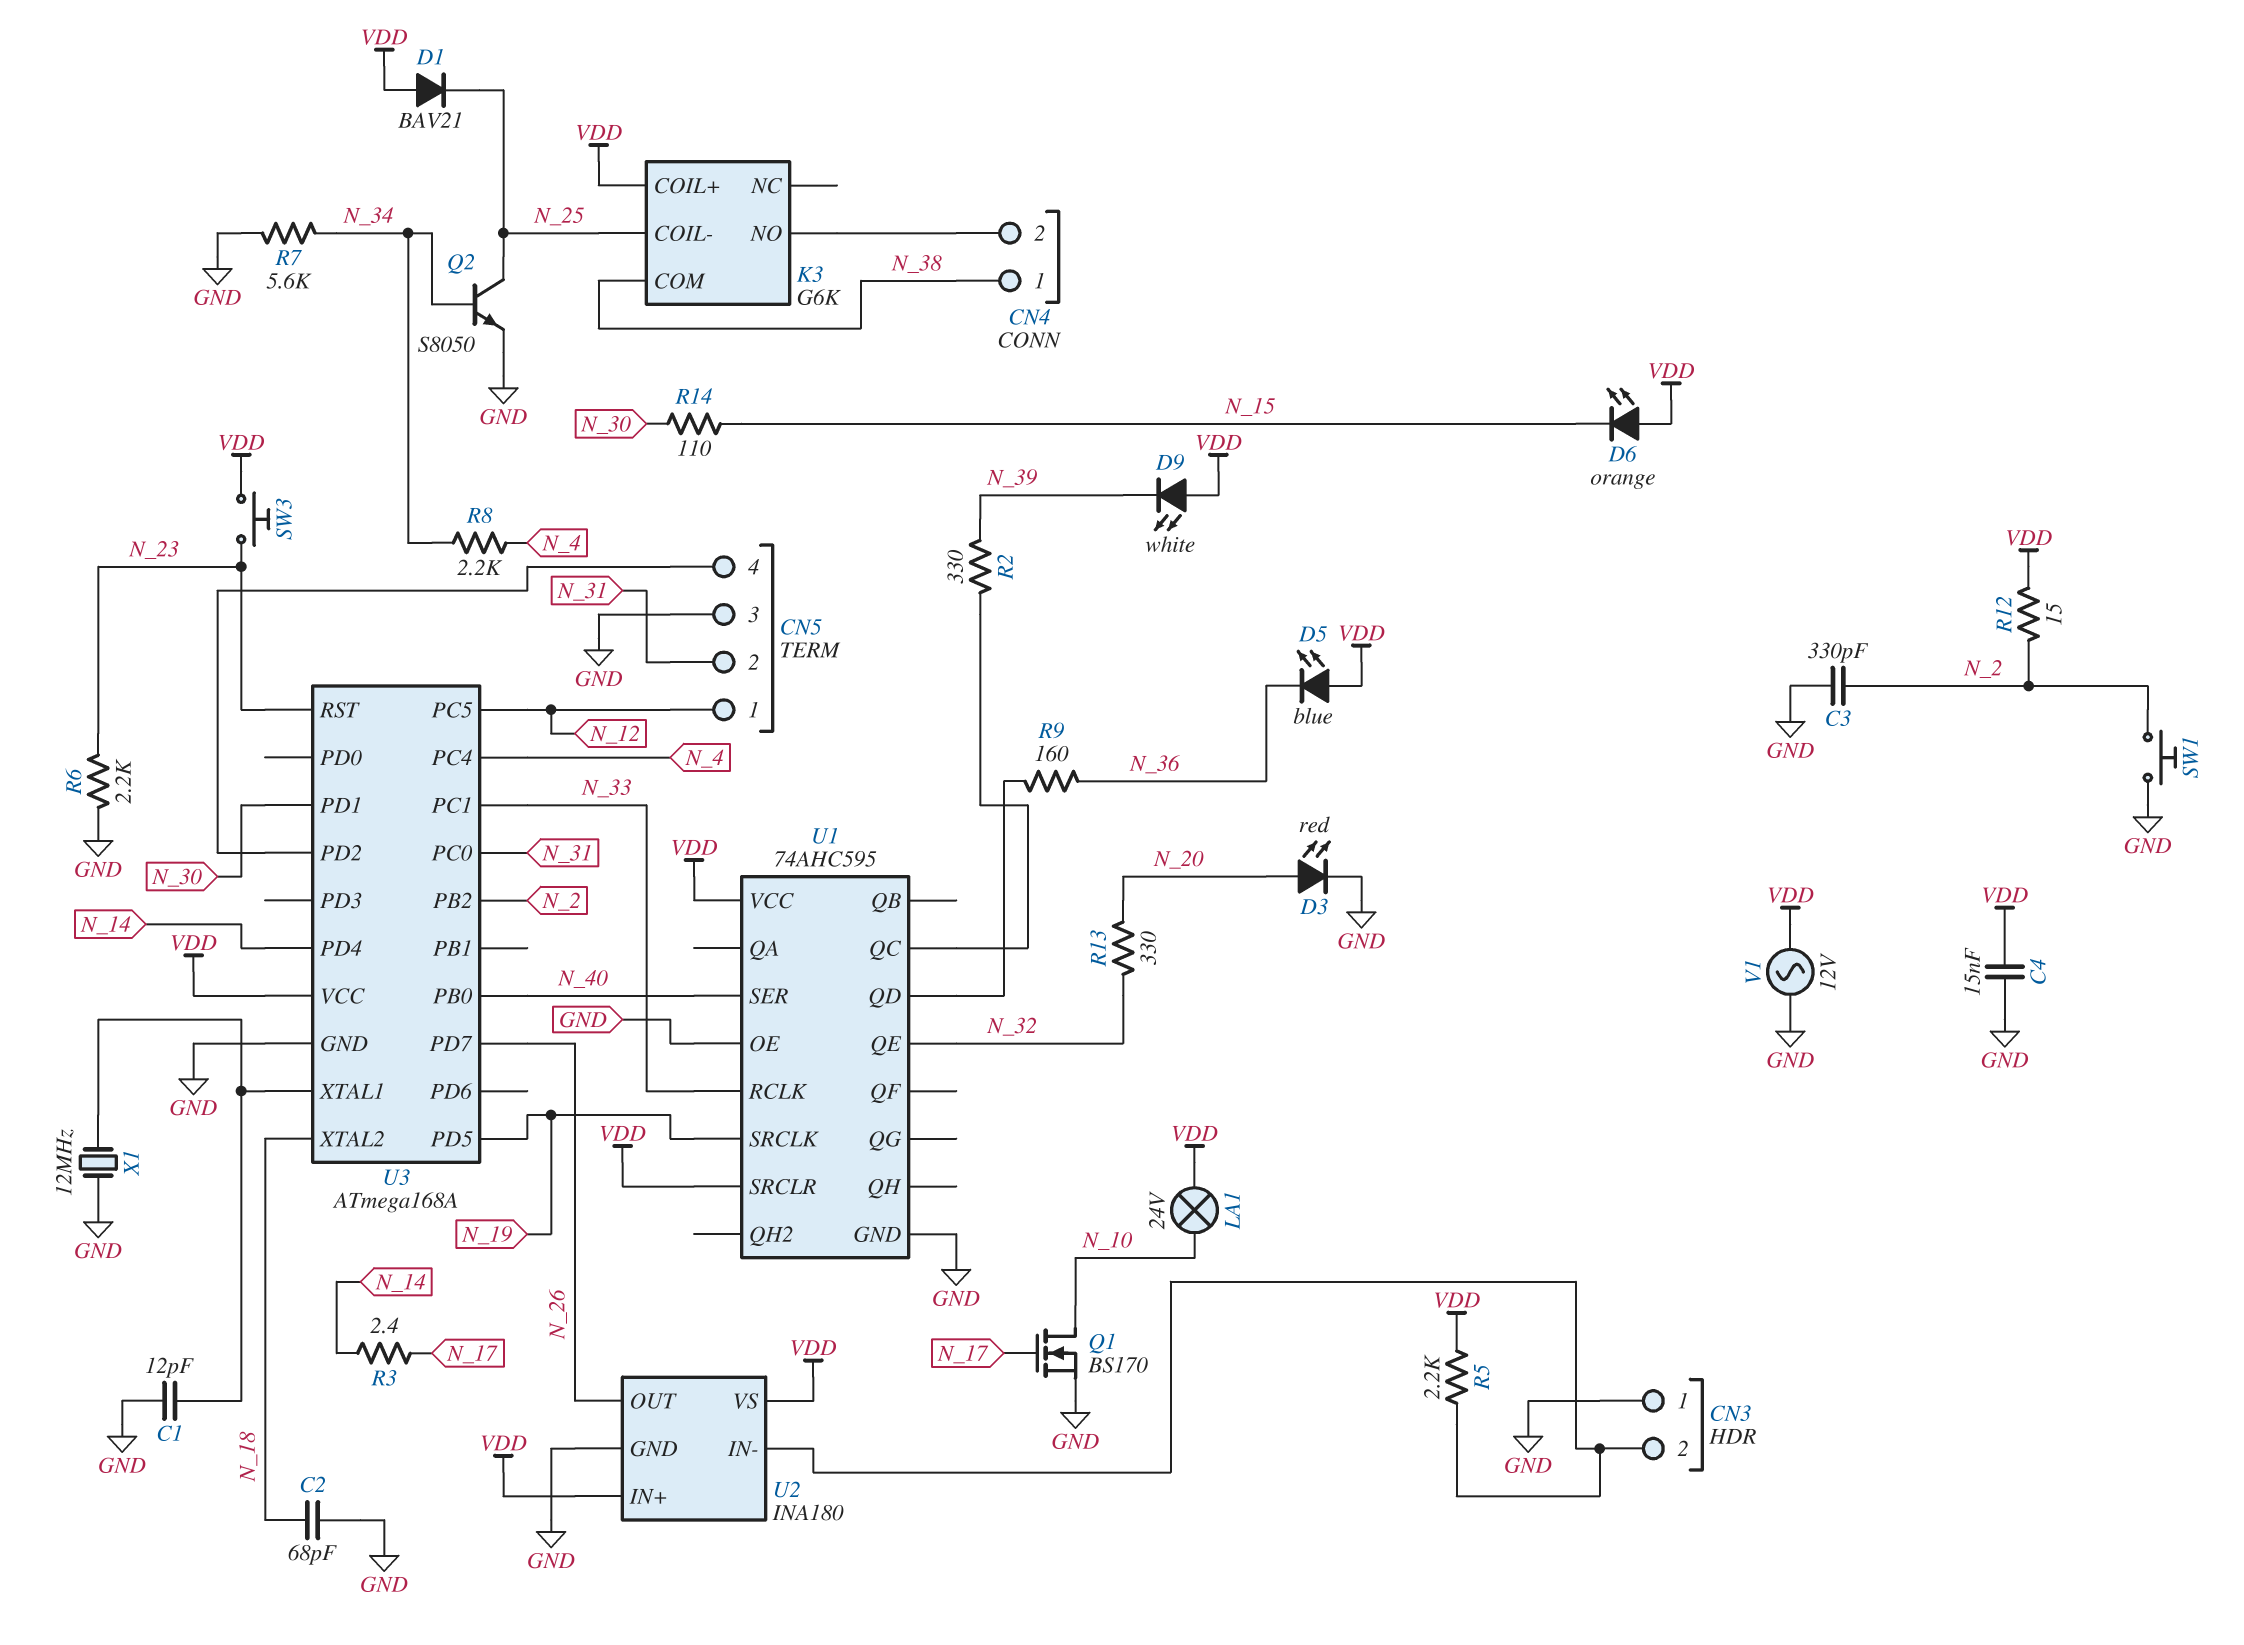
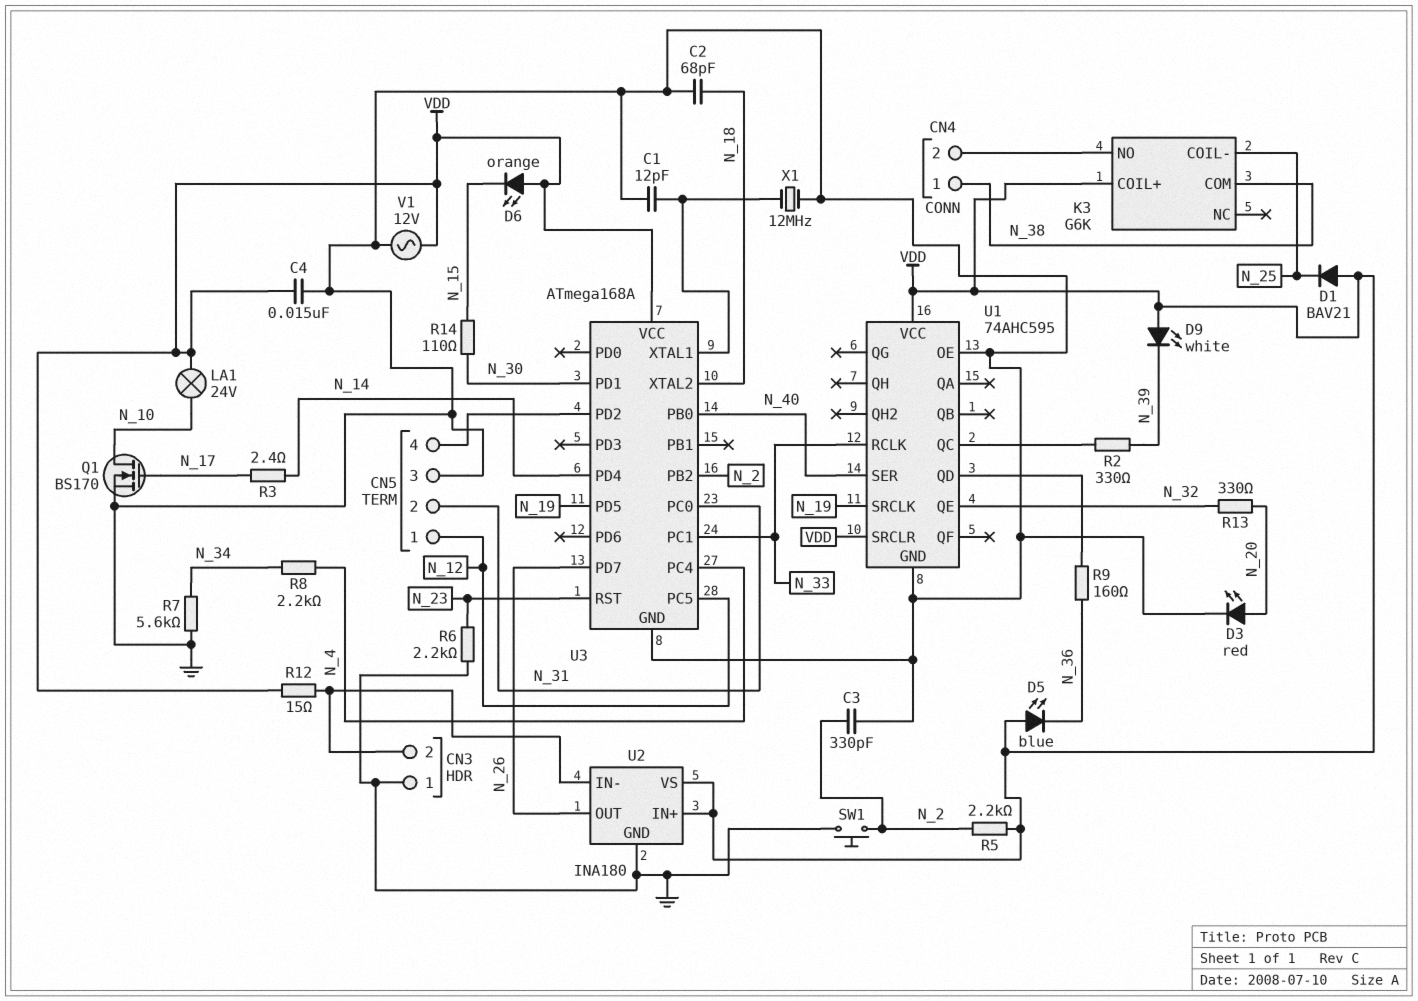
Q2: NPN S8050 (B N_34, C N_25, E GND) -> none
R5: 2.2k (CN3/2, VDD) -> 2.2k (N_2, VDD)
R12: 15 (N_2, VDD) -> 15 (CN3/2, VDD)
SW3: button (N_23, VDD) -> none

